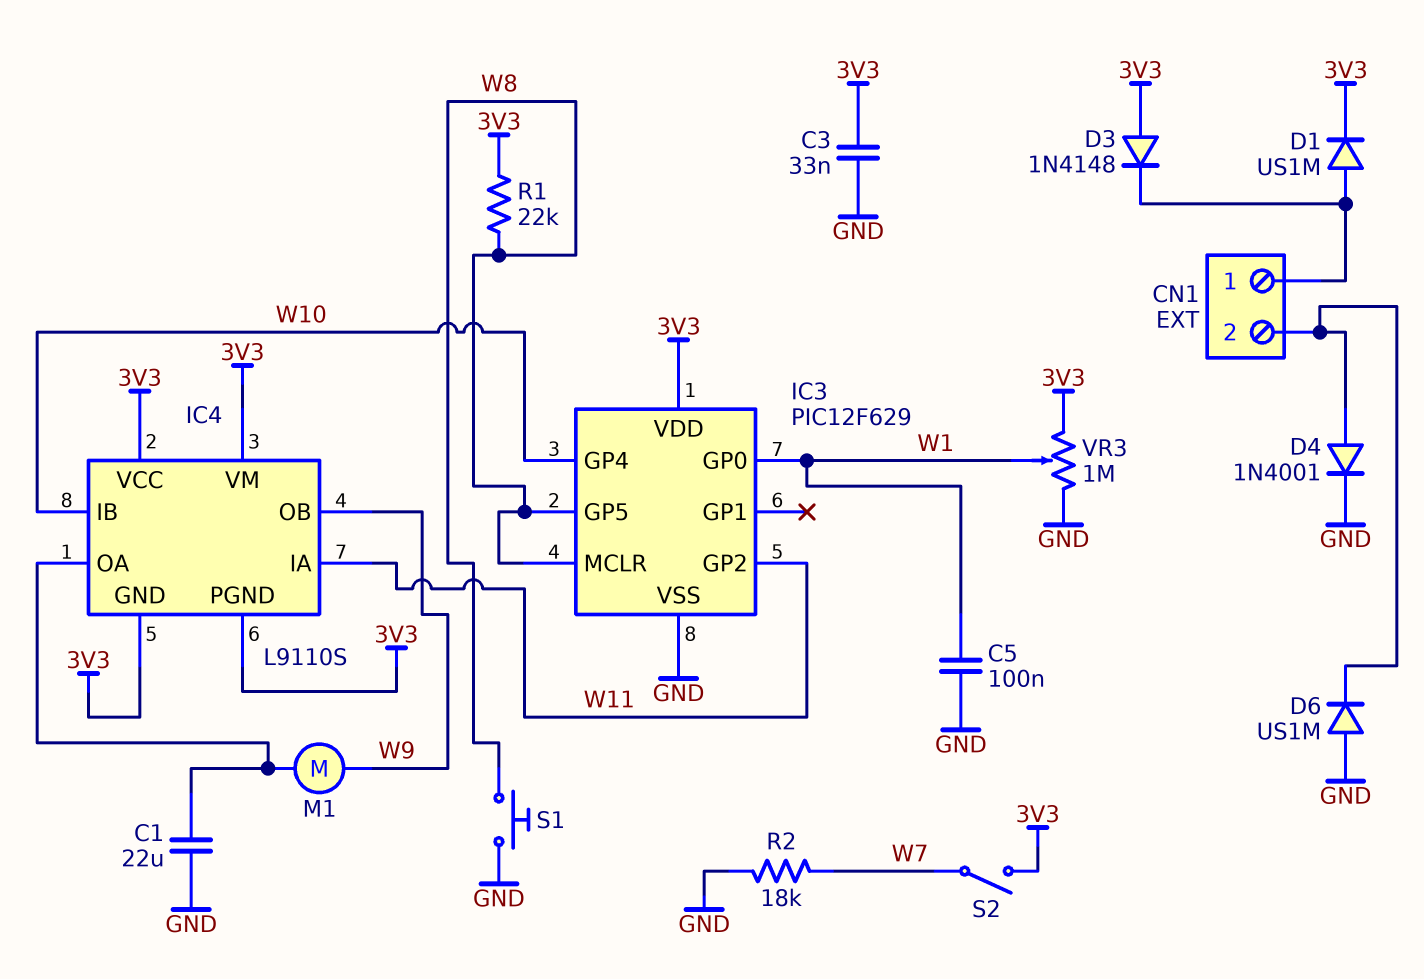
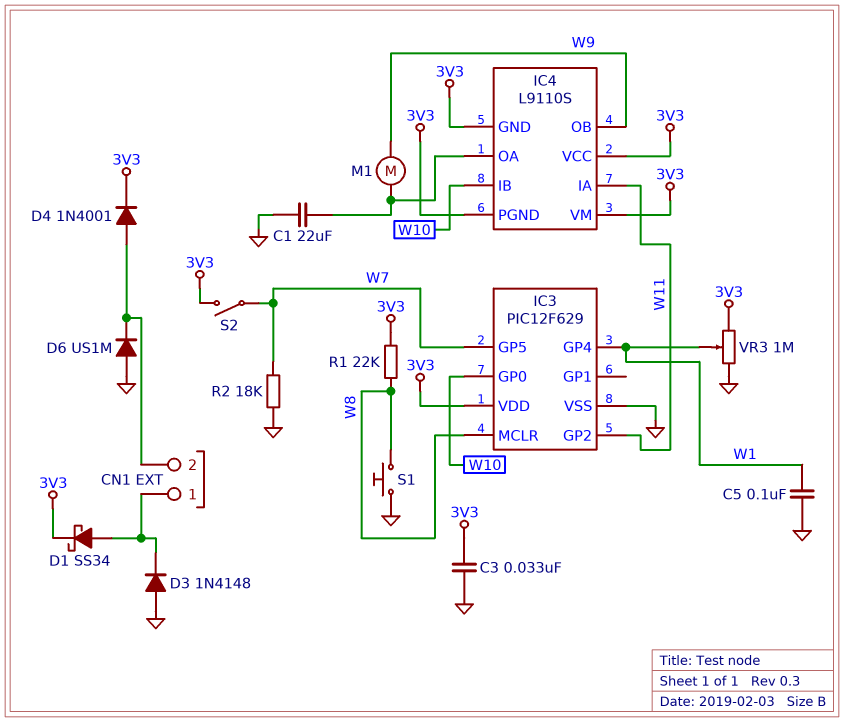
D1: diode US1M (A CN1/1, K 3V3) -> schottky SS34 (A CN1/1, K 3V3)
D3: diode 1N4148 (A 3V3, K CN1/1) -> diode 1N4148 (A GND, K CN1/1)
D4: diode 1N4001 (A CN1/2, K GND) -> diode 1N4001 (A CN1/2, K 3V3)
IC3 pin GP0: W1 -> W10
IC3 pin GP4: W10 -> W1
IC3 pin GP5: W8 -> W7

